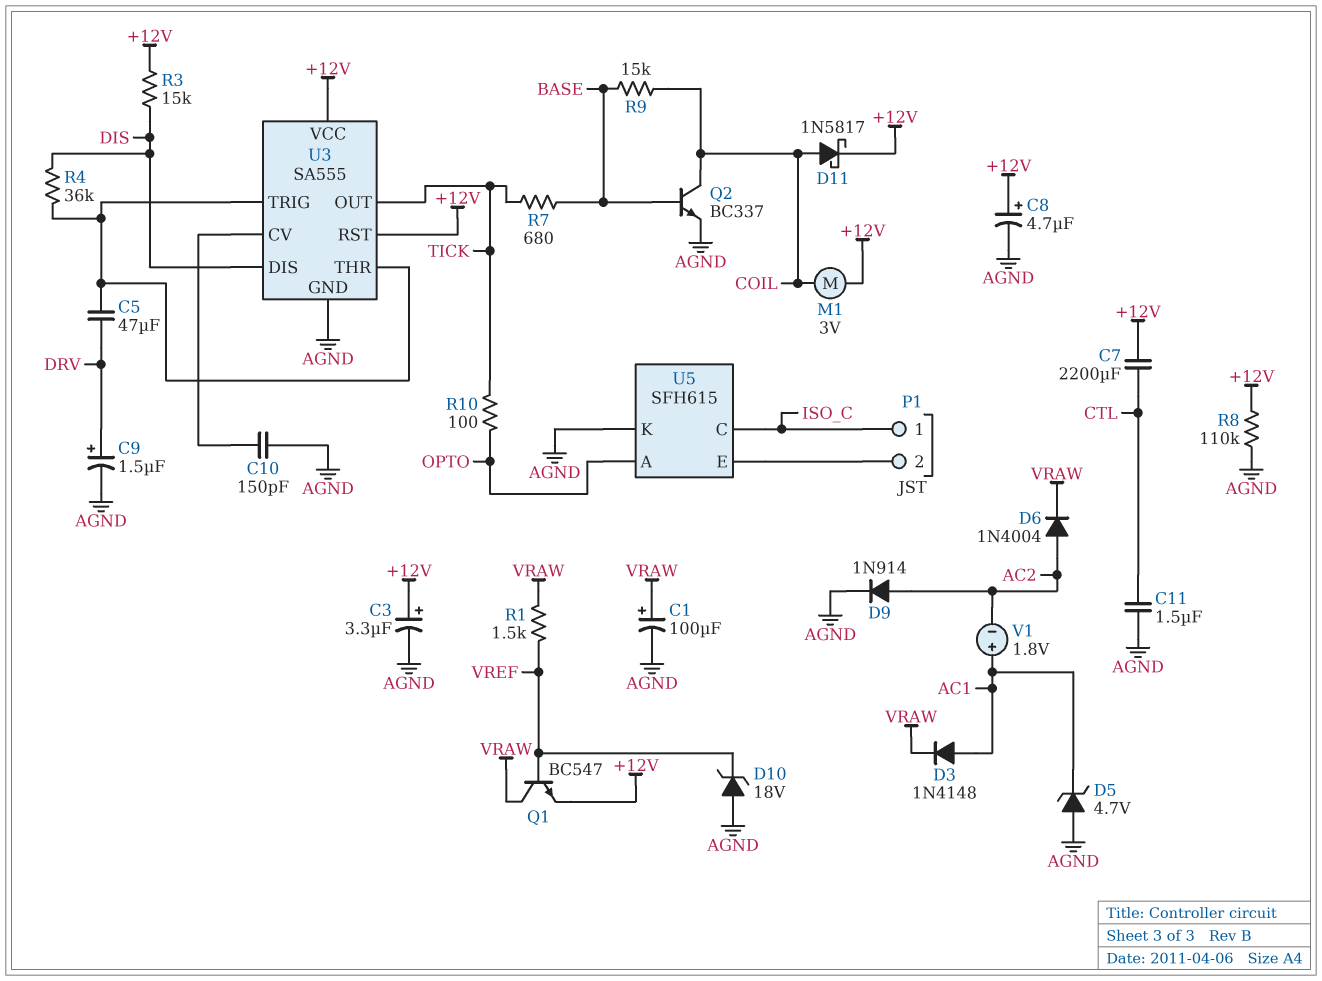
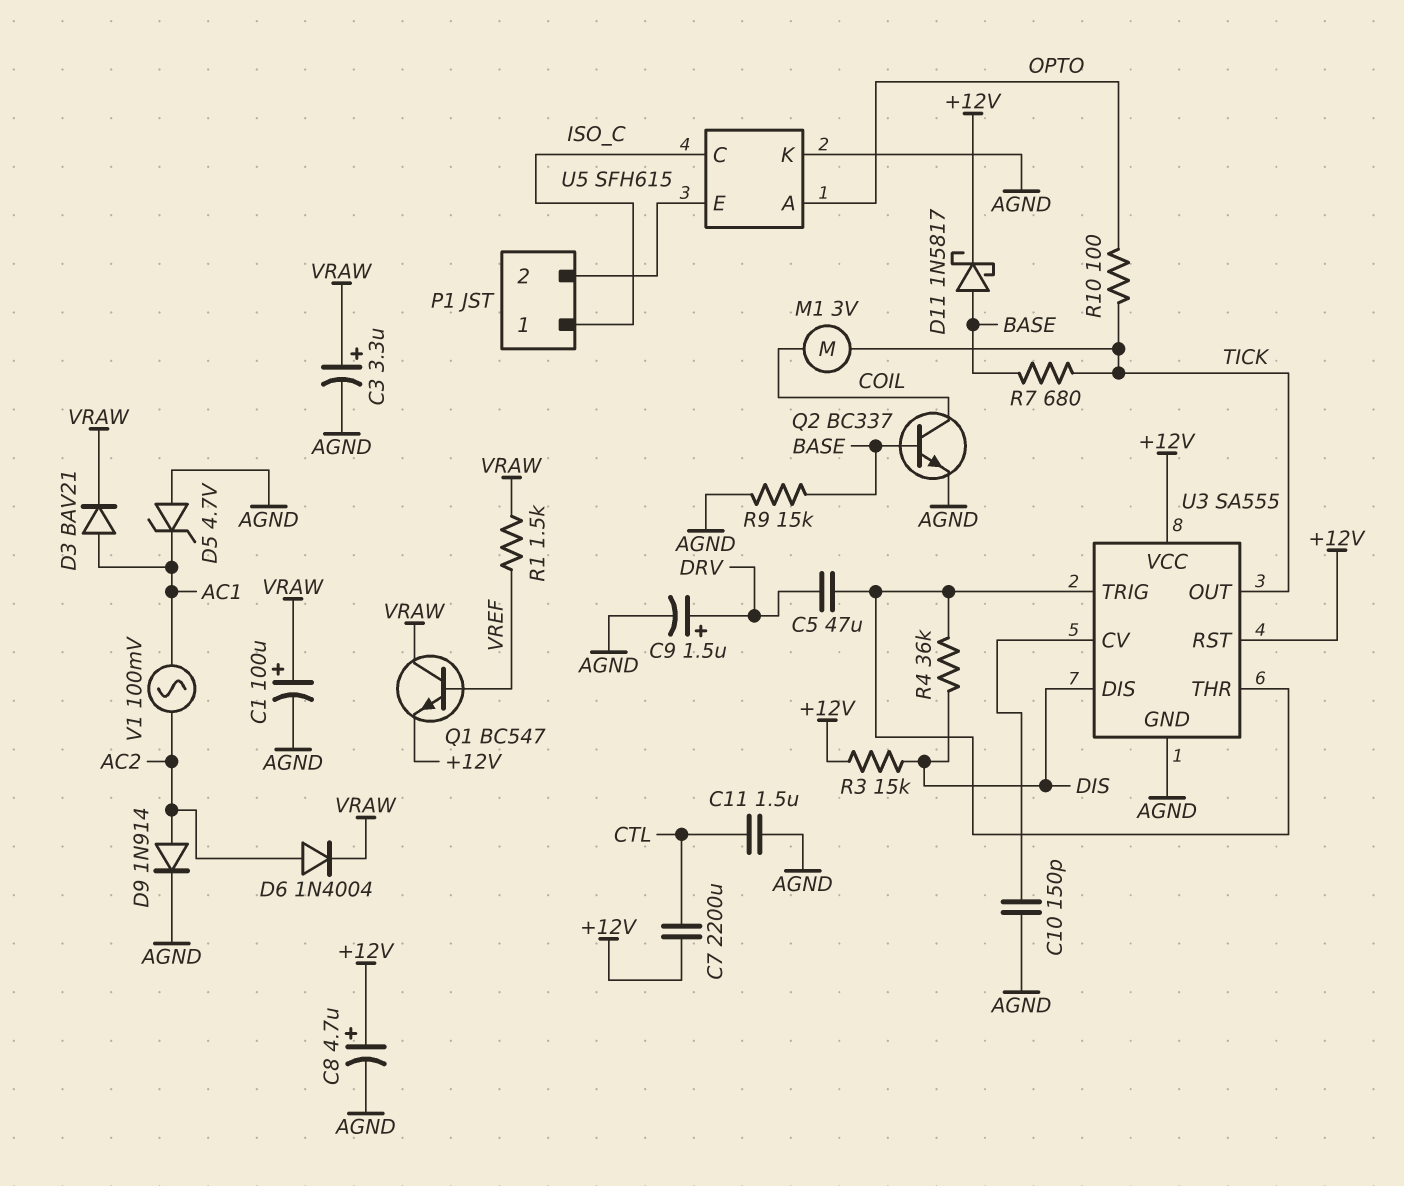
C3: 3.3uF (plus +12V, minus AGND) -> 3.3uF (plus VRAW, minus AGND)
D3: diode 1N4148 (A AC1, K VRAW) -> diode BAV21 (A AC1, K VRAW)
D10: zener 18V (A AGND, K VREF) -> none
D11: schottky 1N5817 (A COIL, K +12V) -> schottky 1N5817 (A BASE, K +12V)
M1: motor 3V (+12V, COIL) -> motor 3V (COIL, TICK)
R8: 110k (+12V, AGND) -> none
R9: 15k (BASE, COIL) -> 15k (AGND, BASE)
V1: 1.8V (plus AC1, minus AC2) -> AC 100mV (AC1, AC2)

